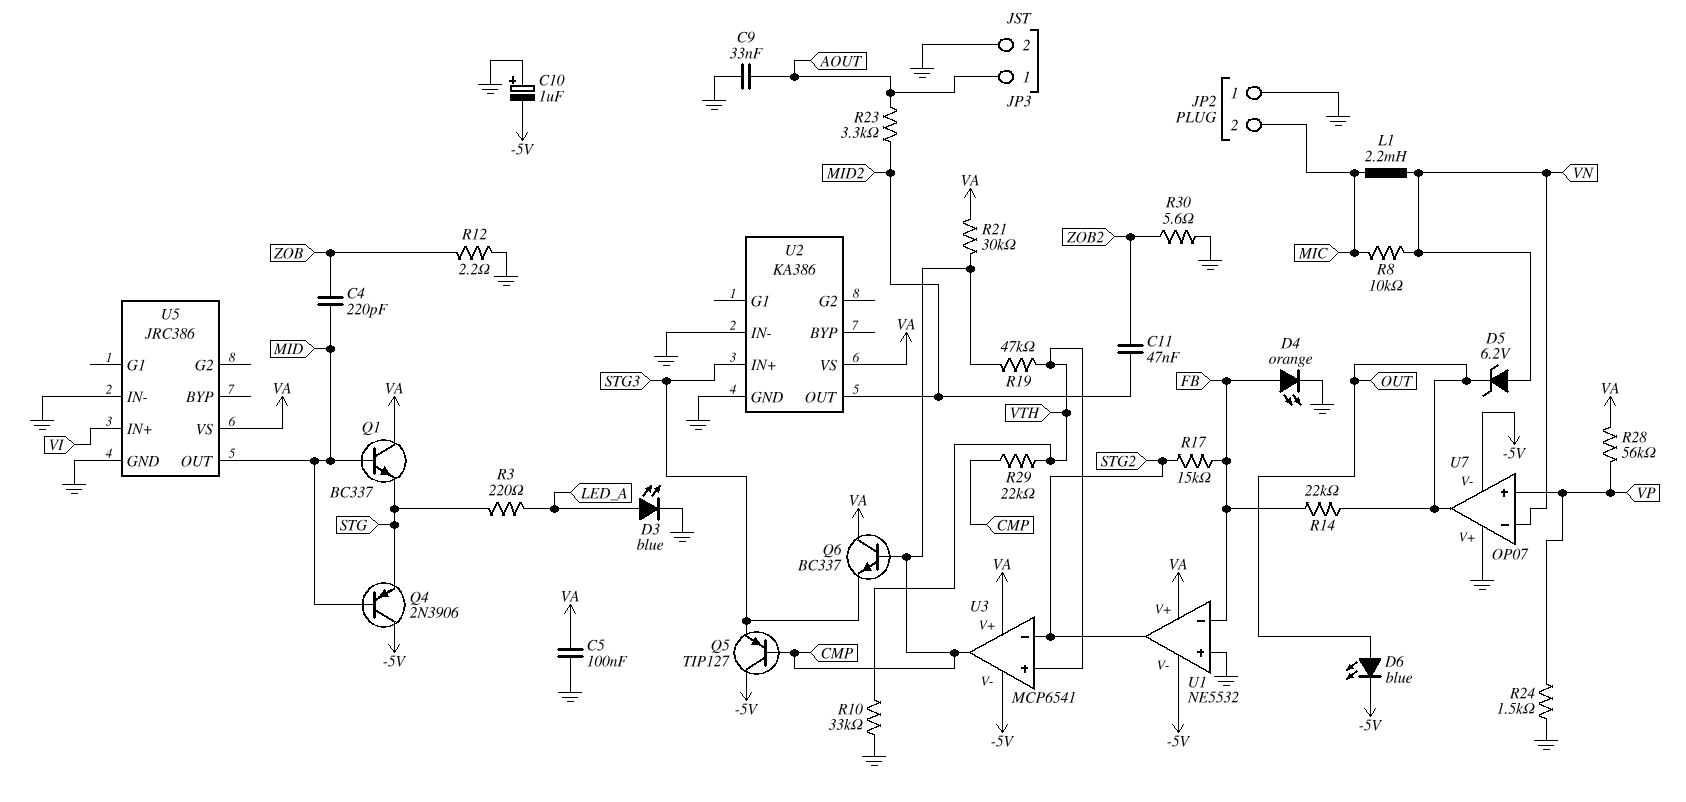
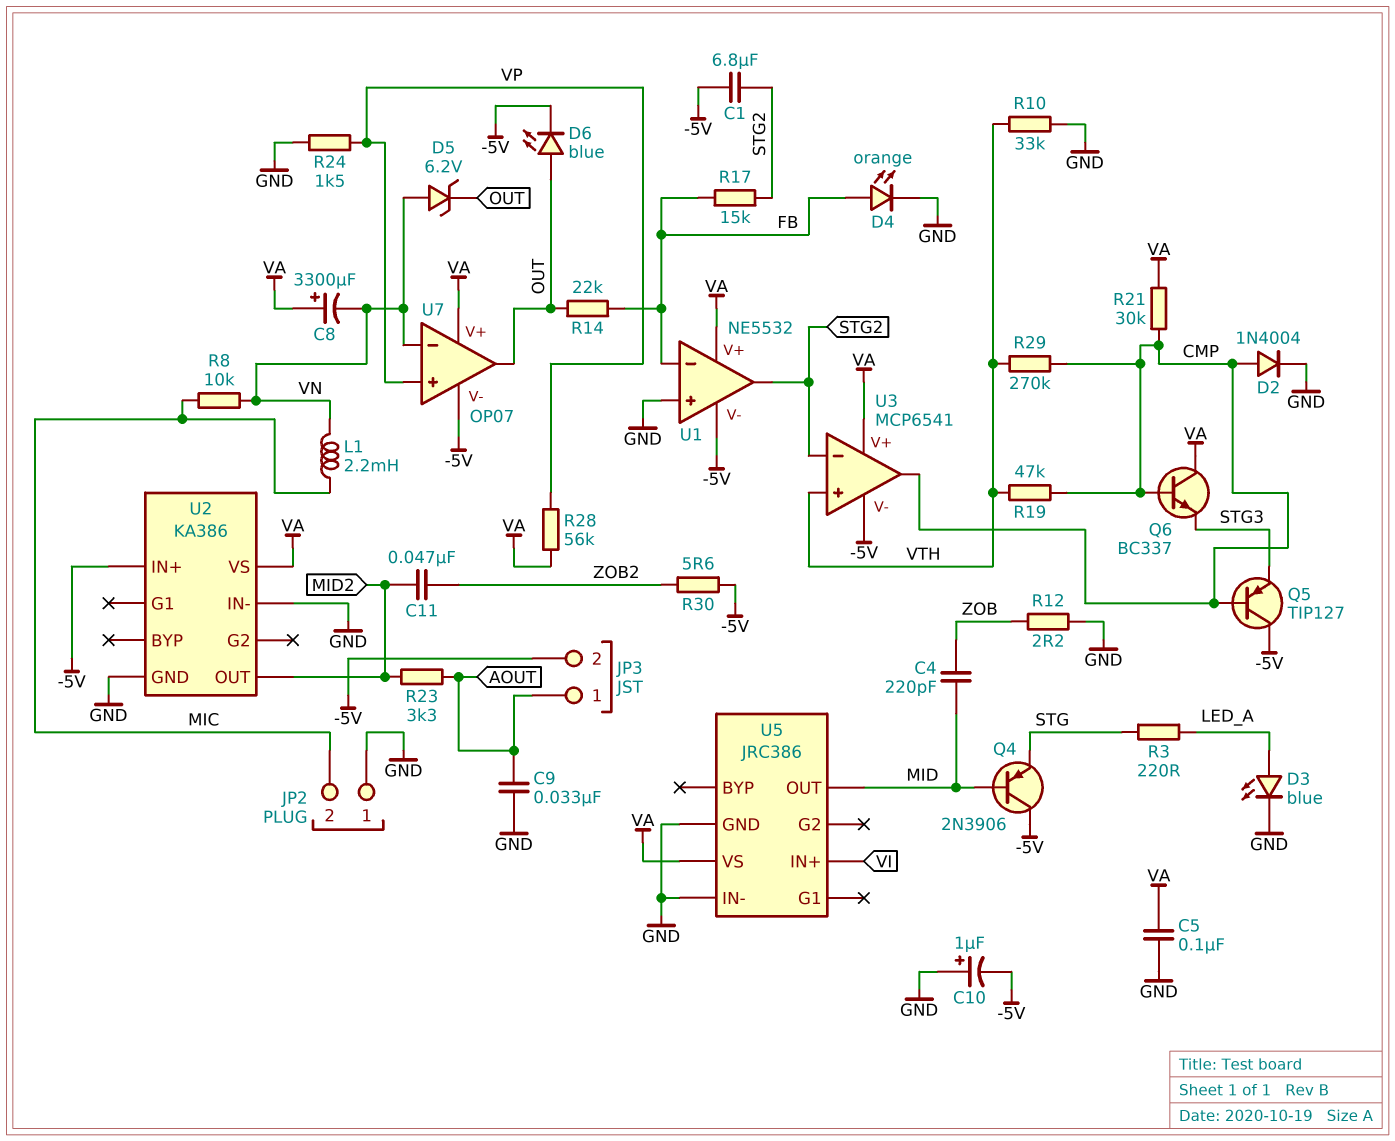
C1: none -> 6.8uF (-5V, STG2)
C8: none -> 3300uF (plus VA, minus VN)
D2: none -> diode 1N4004 (A CMP, K GND)
JP3 pin 2: GND -> -5V
Q1: NPN BC337 (B MID, C VA, E STG) -> none
R29: 22k (CMP, VTH) -> 270k (CMP, VTH)
R30: 5.6 (GND, ZOB2) -> 5.6 (-5V, ZOB2)
U2 pin IN+: STG3 -> -5V
U7 pin V+: GND -> VA

